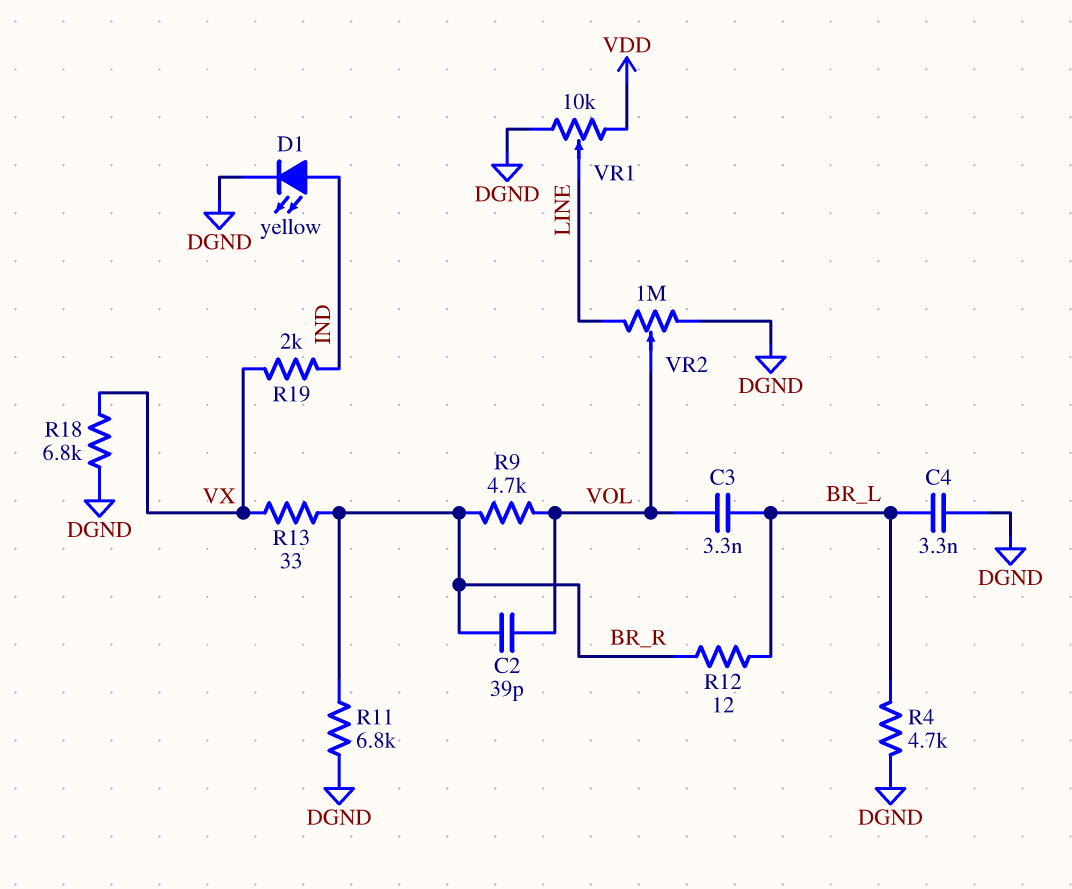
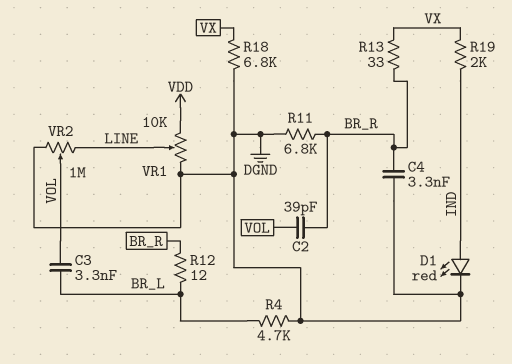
C4: 3.3nF (BR_L, DGND) -> 3.3nF (BR_R, DGND)
D1: LED yellow (A IND, K DGND) -> LED red (A IND, K DGND)
R9: 4.7k (BR_R, VOL) -> none

